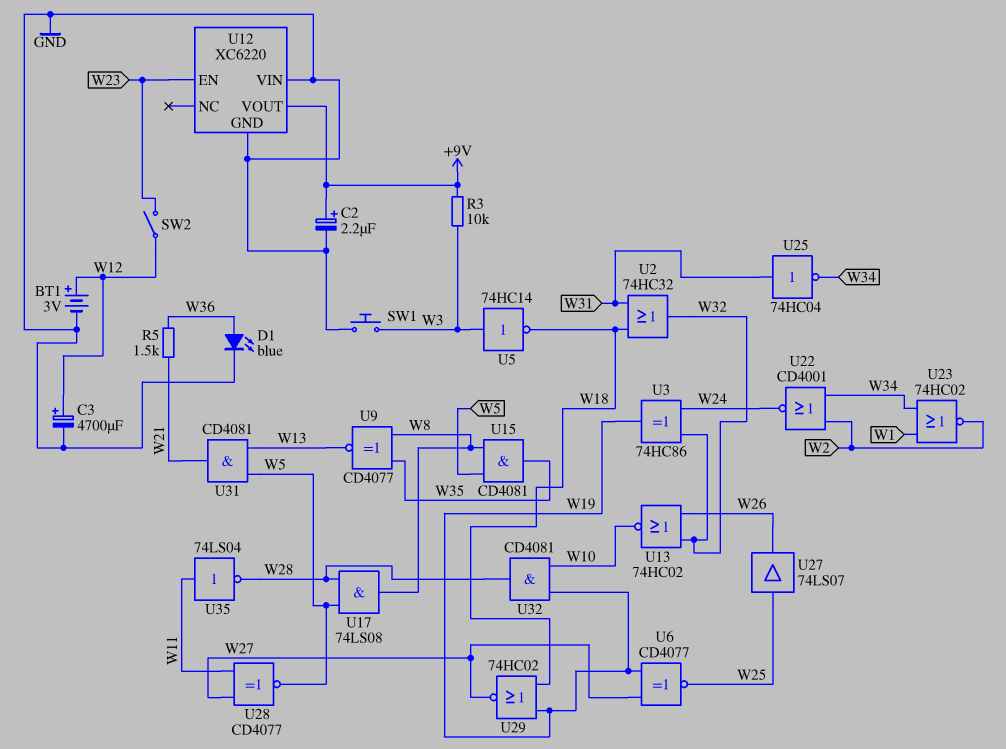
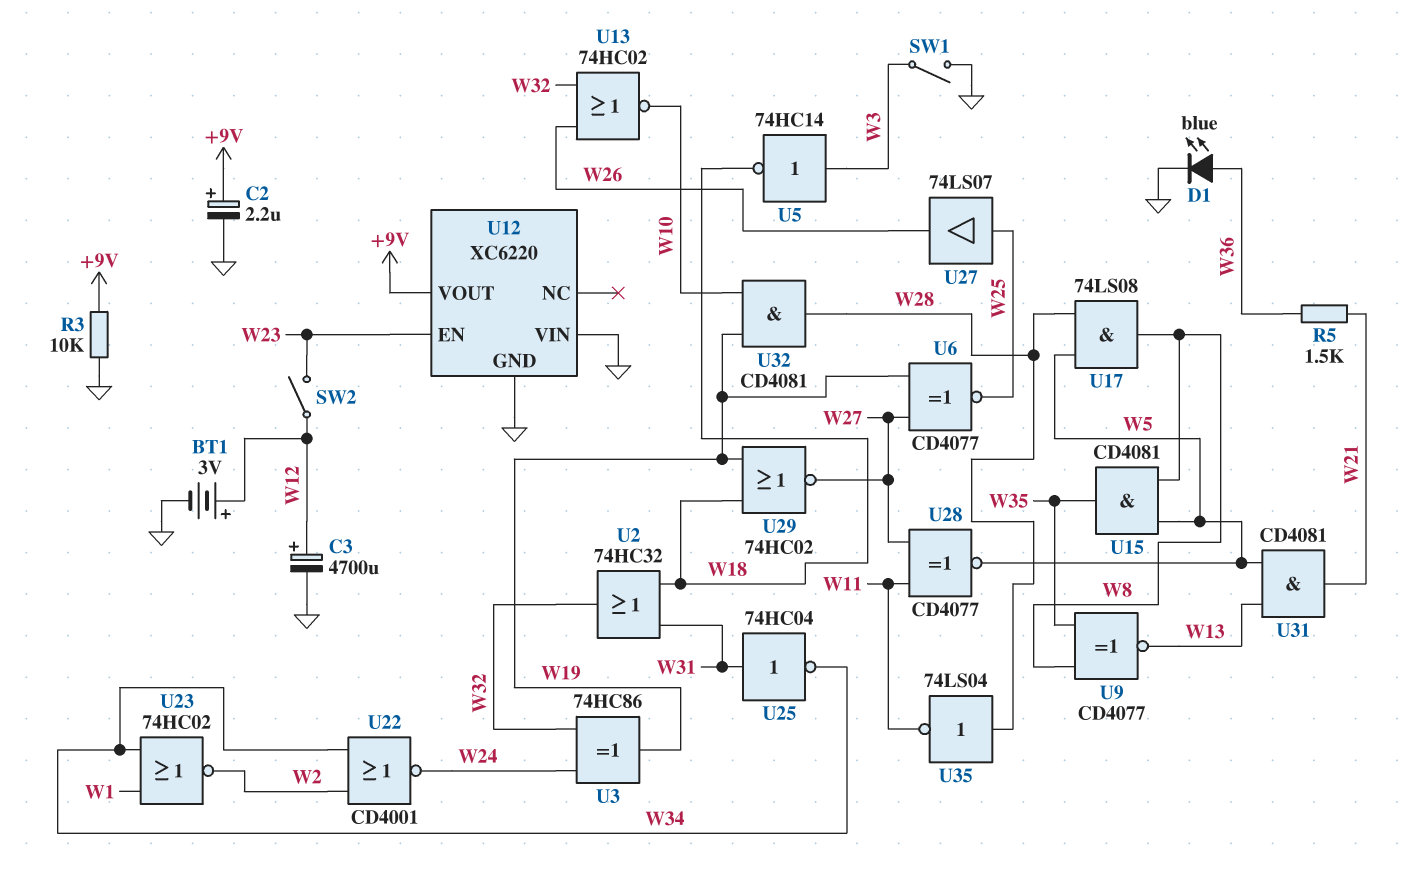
R3: 10k (+9V, W3) -> 10k (+9V, GND)
SW1: button (GND, W3) -> switch (GND, W3)
U35: NOT 74LS04 (in W11, out W28) -> NOT 74LS04 (in W28, out W11)

